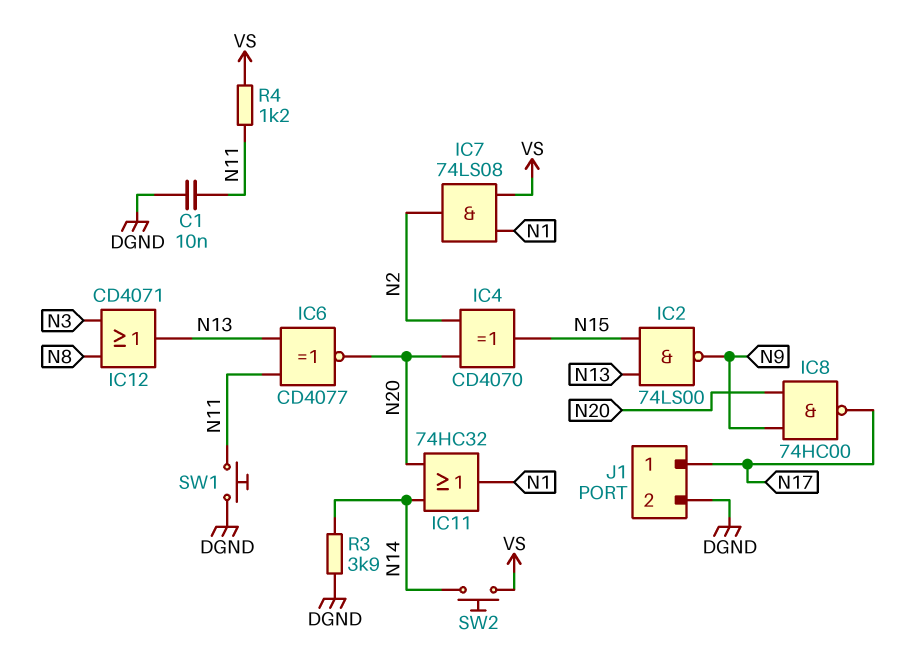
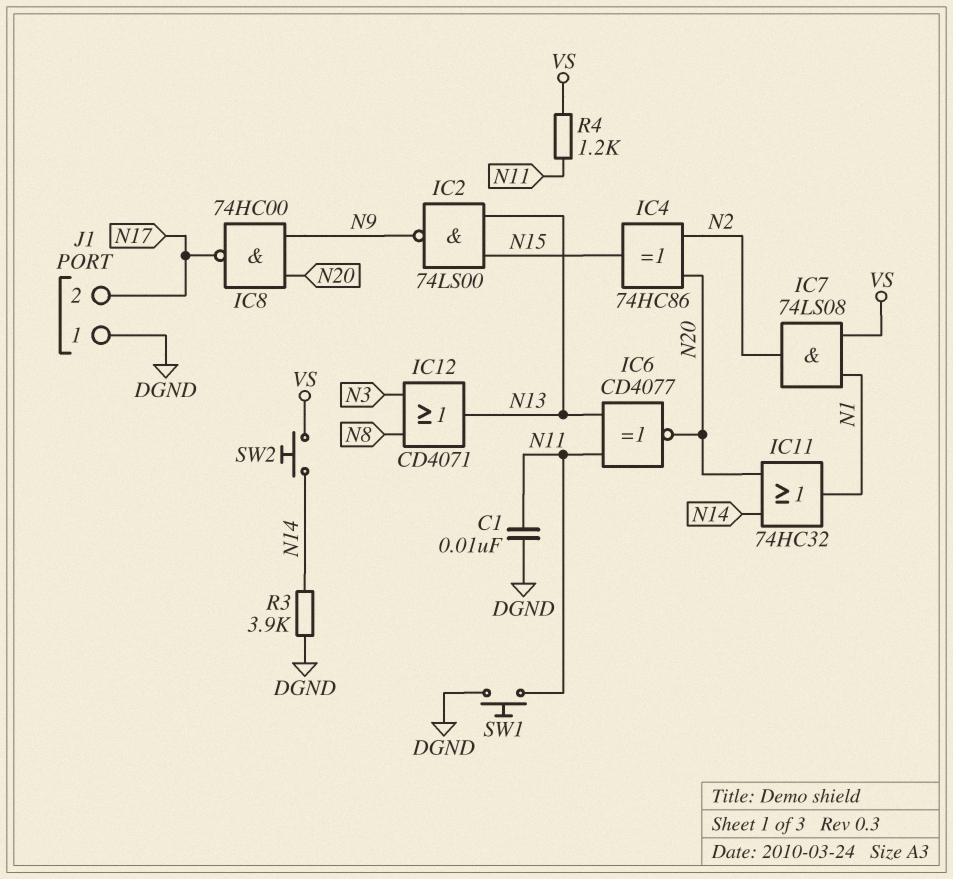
IC4: XOR CD4070 (in N2, in N20, out N15) -> XOR 74HC86 (in N2, in N20, out N15)
J1 pin 1: N17 -> DGND
J1 pin 2: DGND -> N17

